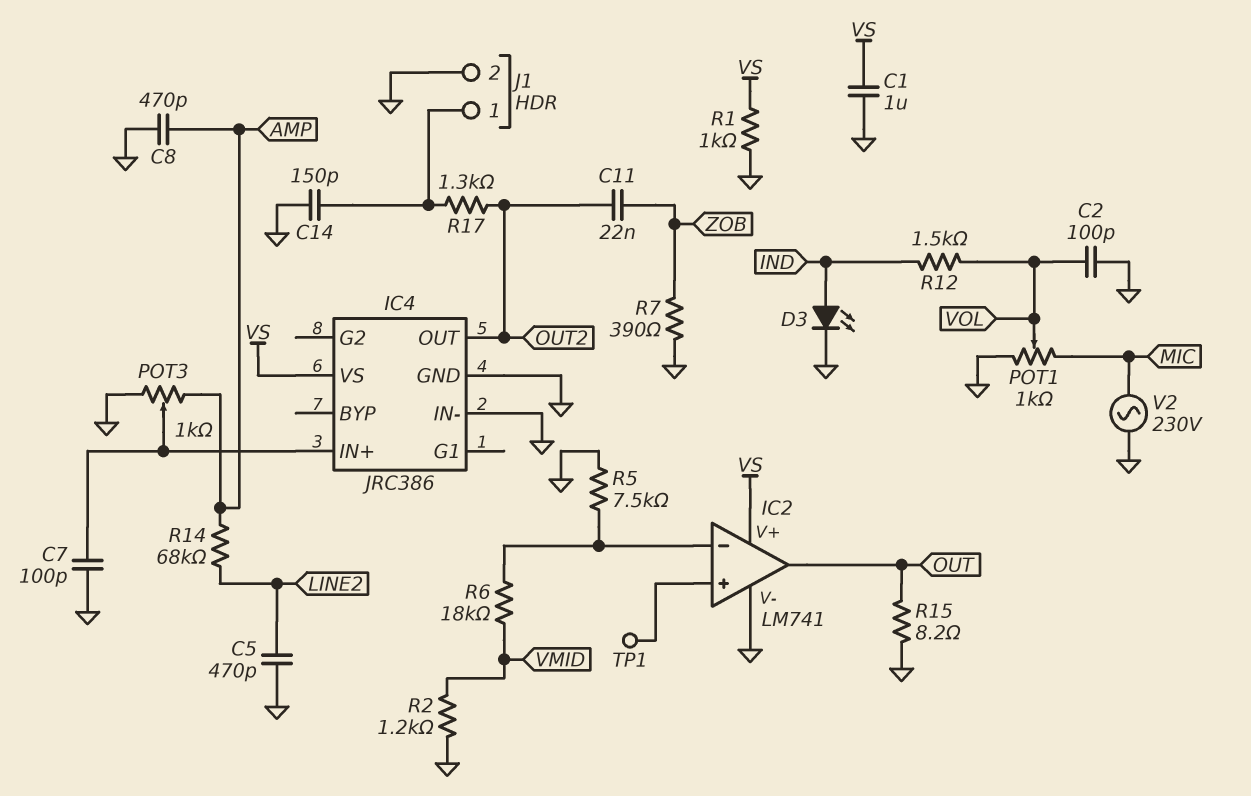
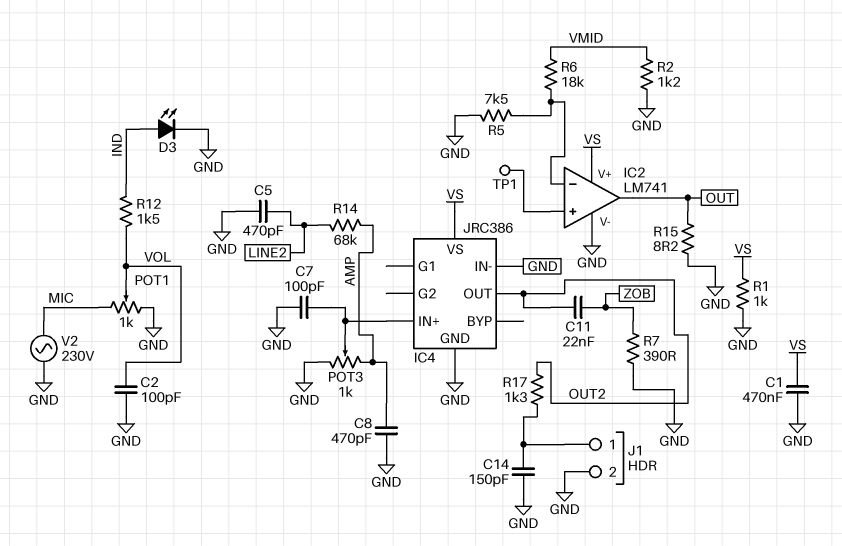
C1: 1uF (GND, VS) -> 470nF (GND, VS)

